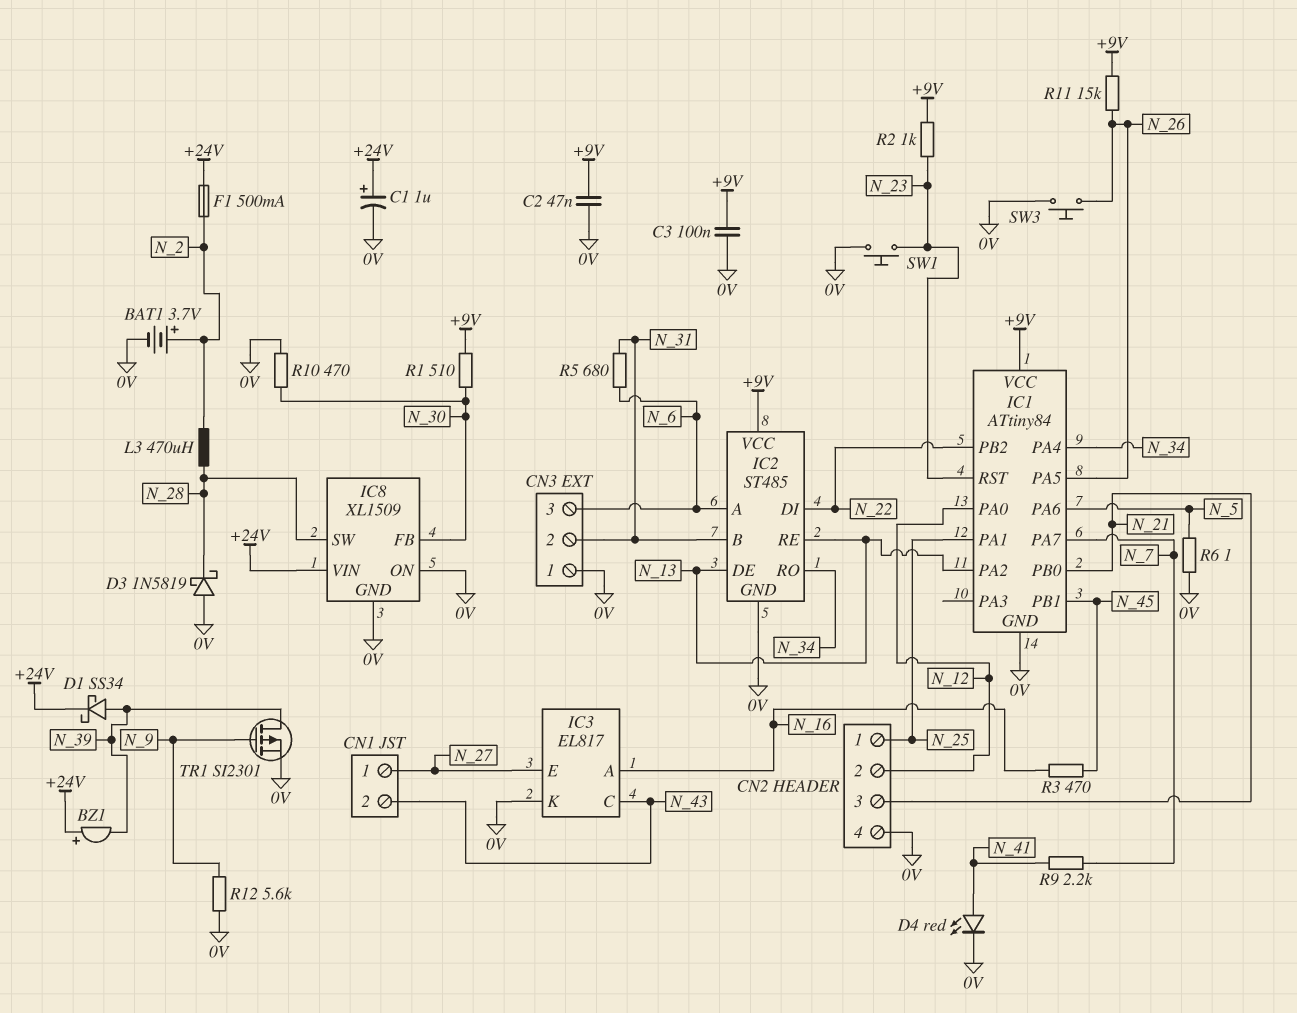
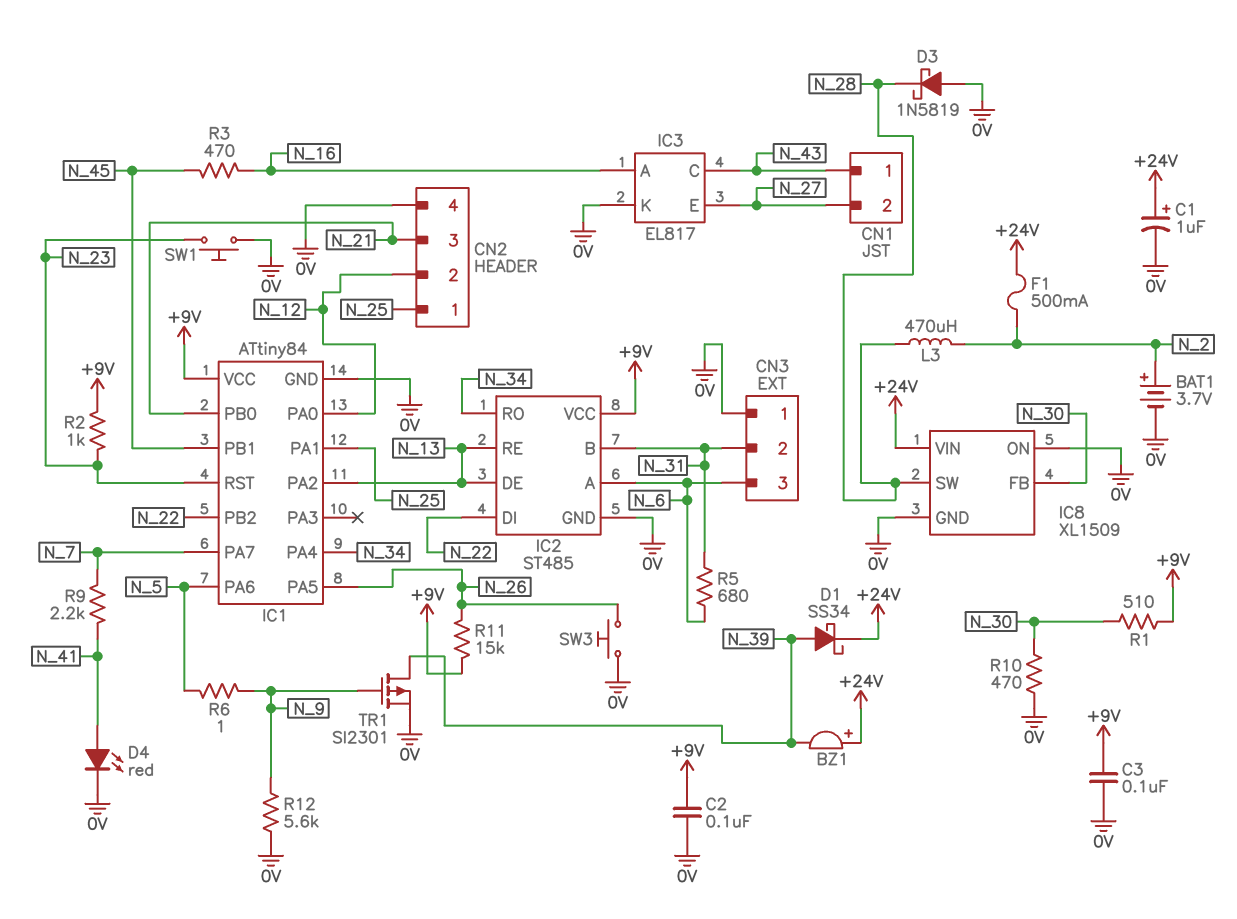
C2: 47nF (+9V, 0V) -> 100nF (+9V, 0V)
CN1 pin 1: N_27 -> N_43
CN1 pin 2: N_43 -> N_27
R6: 1 (0V, N_5) -> 1 (N_5, N_9)

